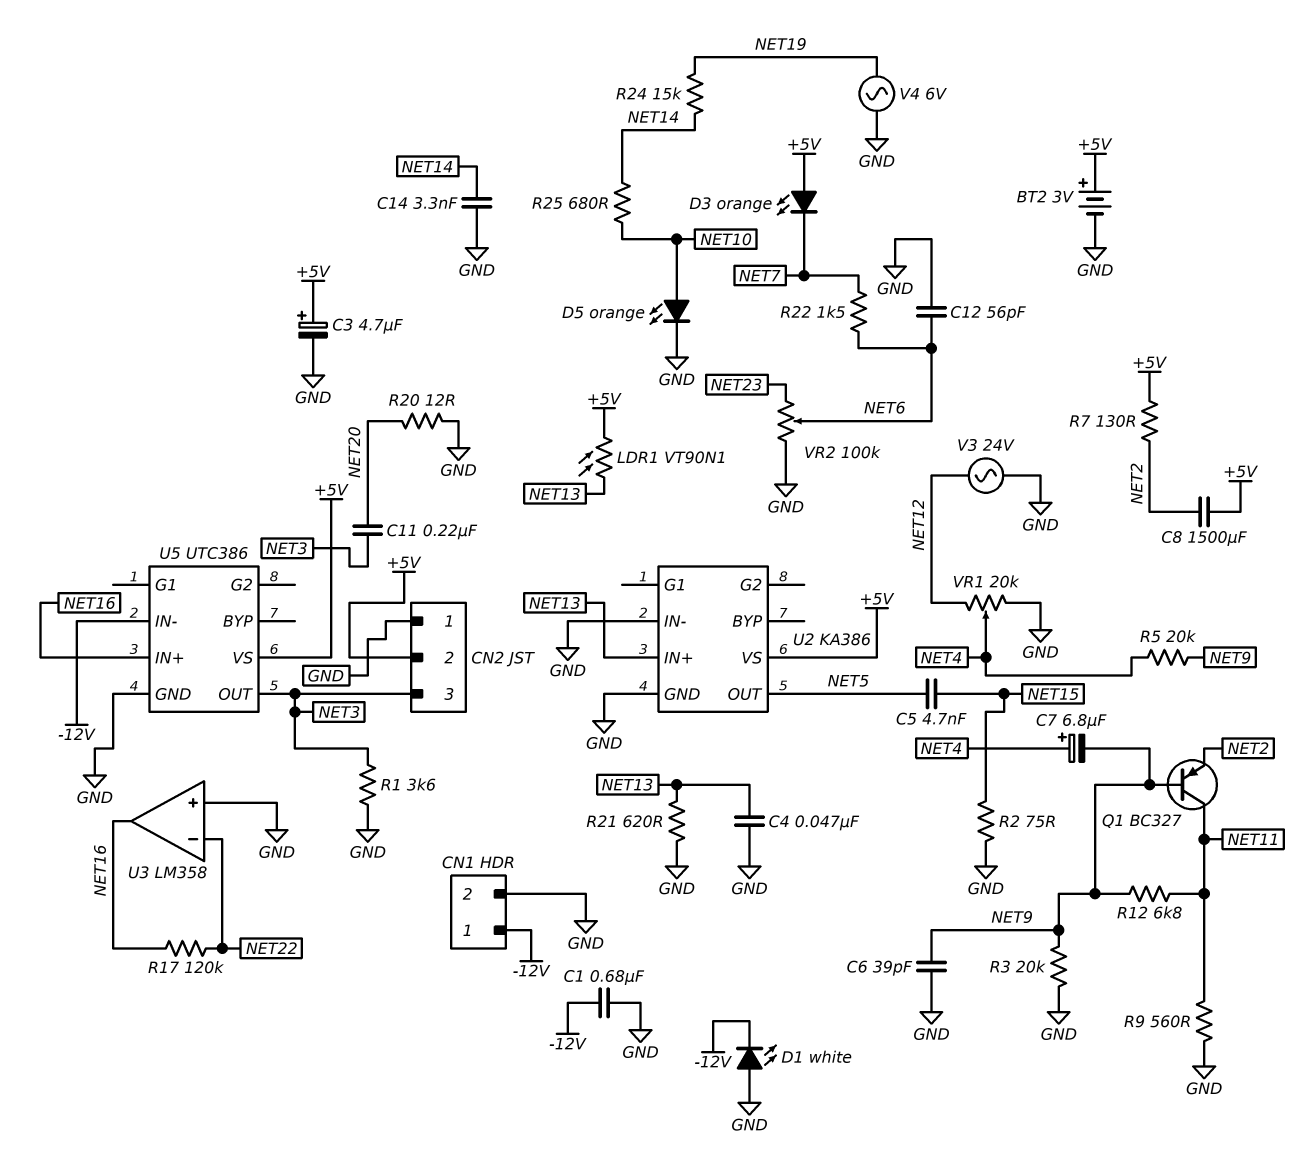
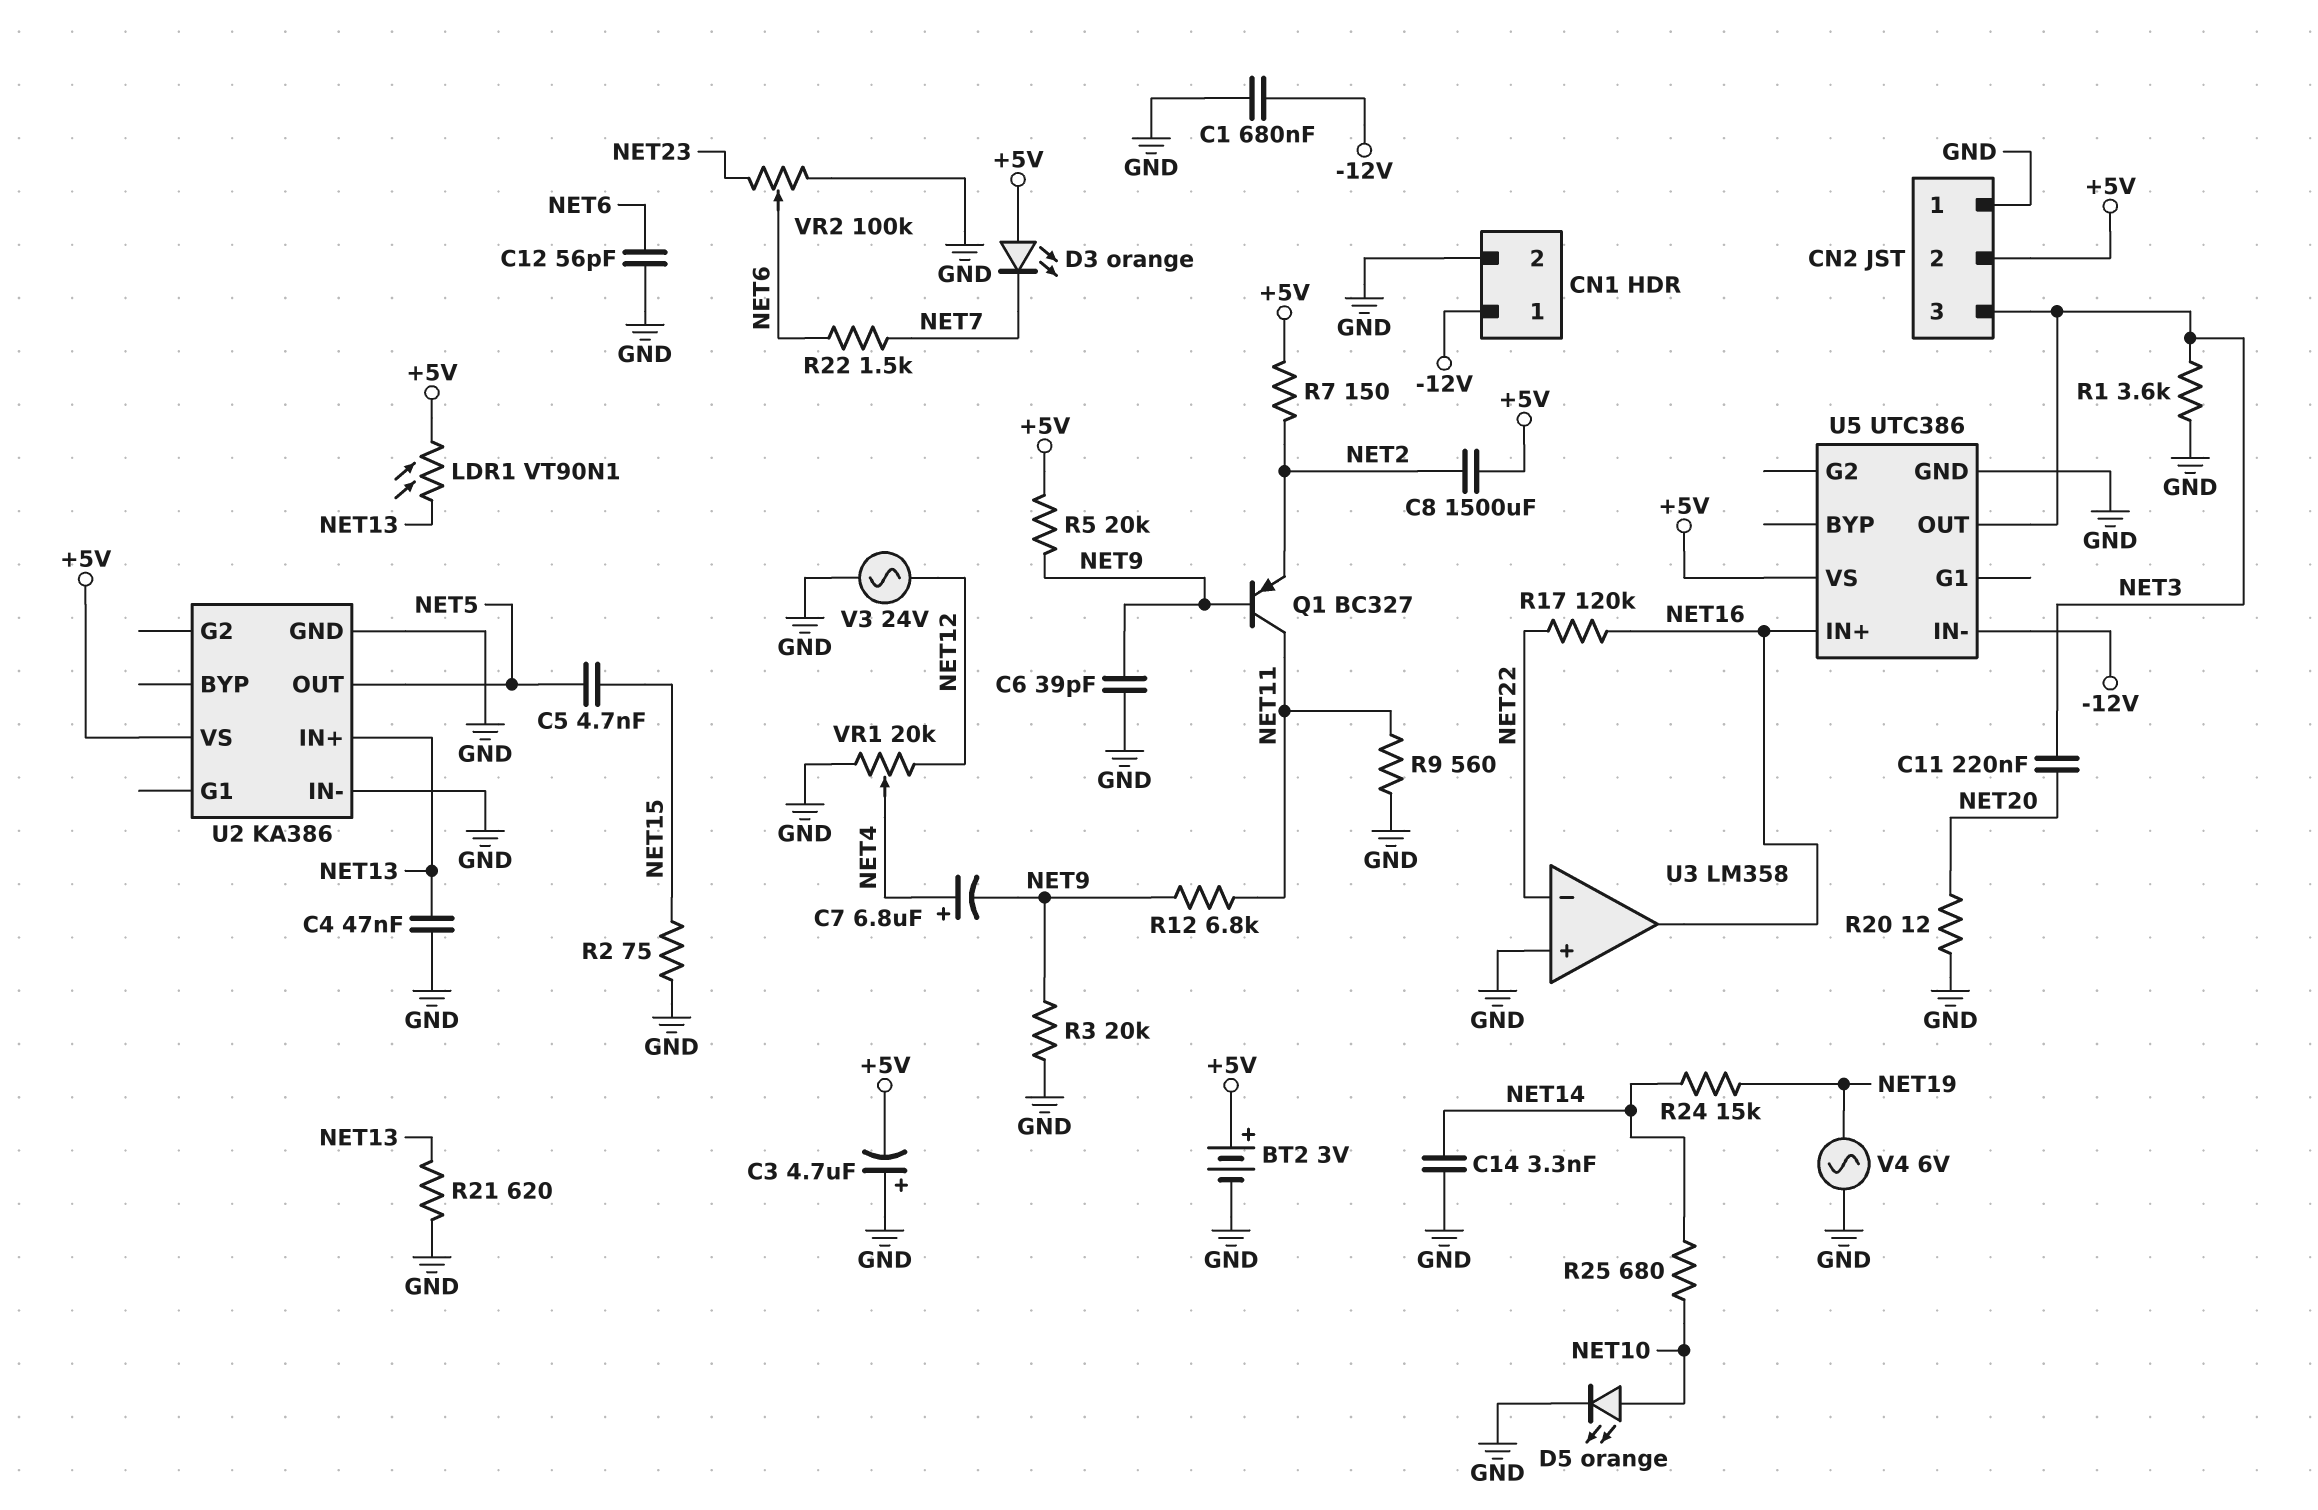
C3: 4.7uF (plus +5V, minus GND) -> 4.7uF (plus GND, minus +5V)
D1: LED white (A GND, K -12V) -> none
R5: 20k (NET4, NET9) -> 20k (+5V, NET9)
R7: 130 (+5V, NET2) -> 150 (+5V, NET2)

